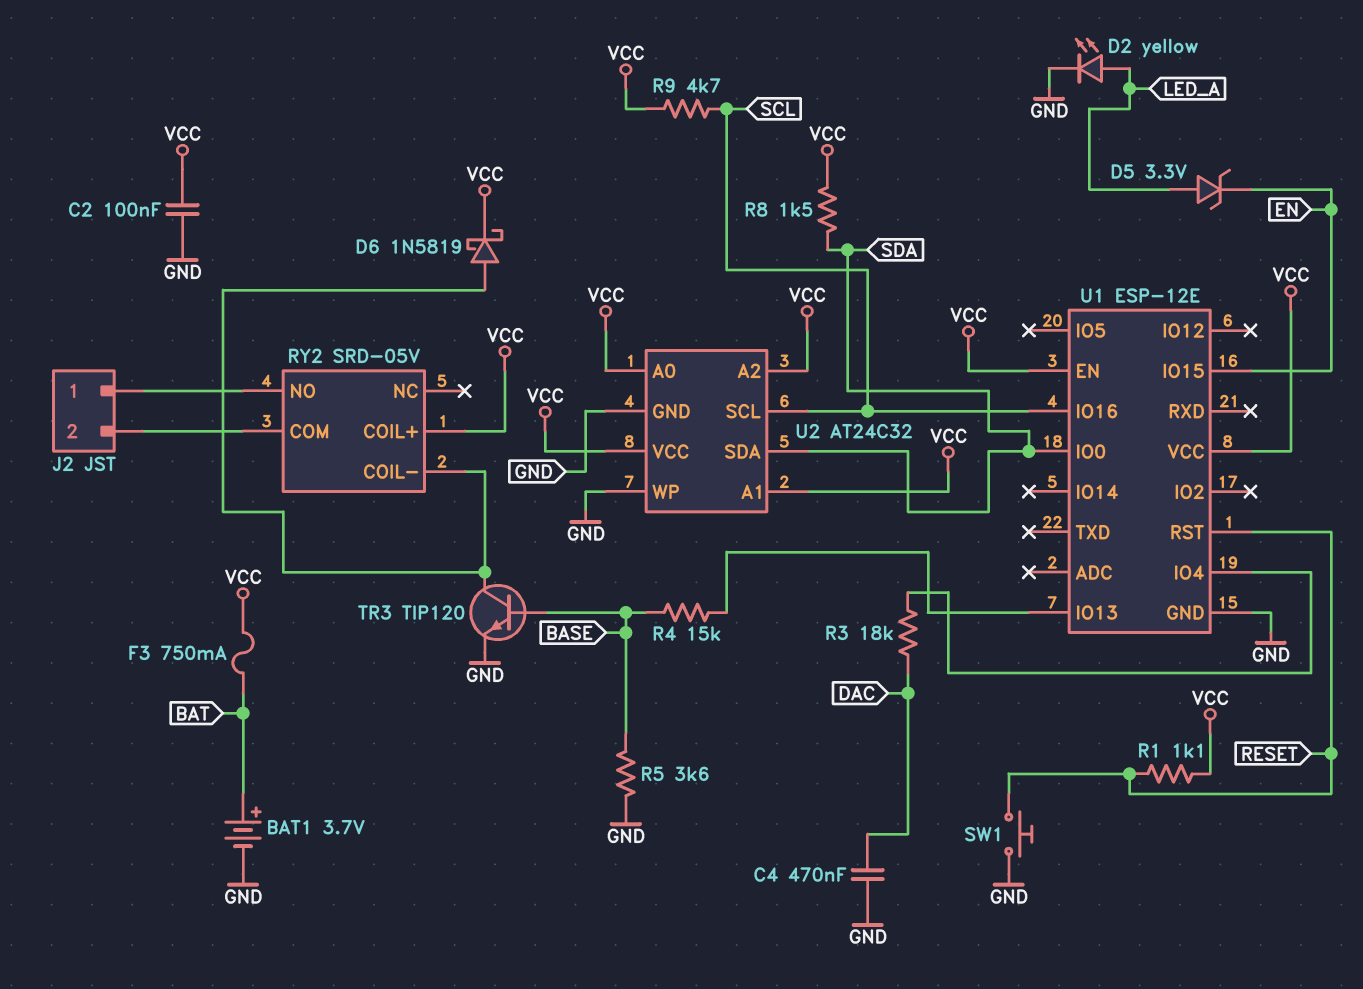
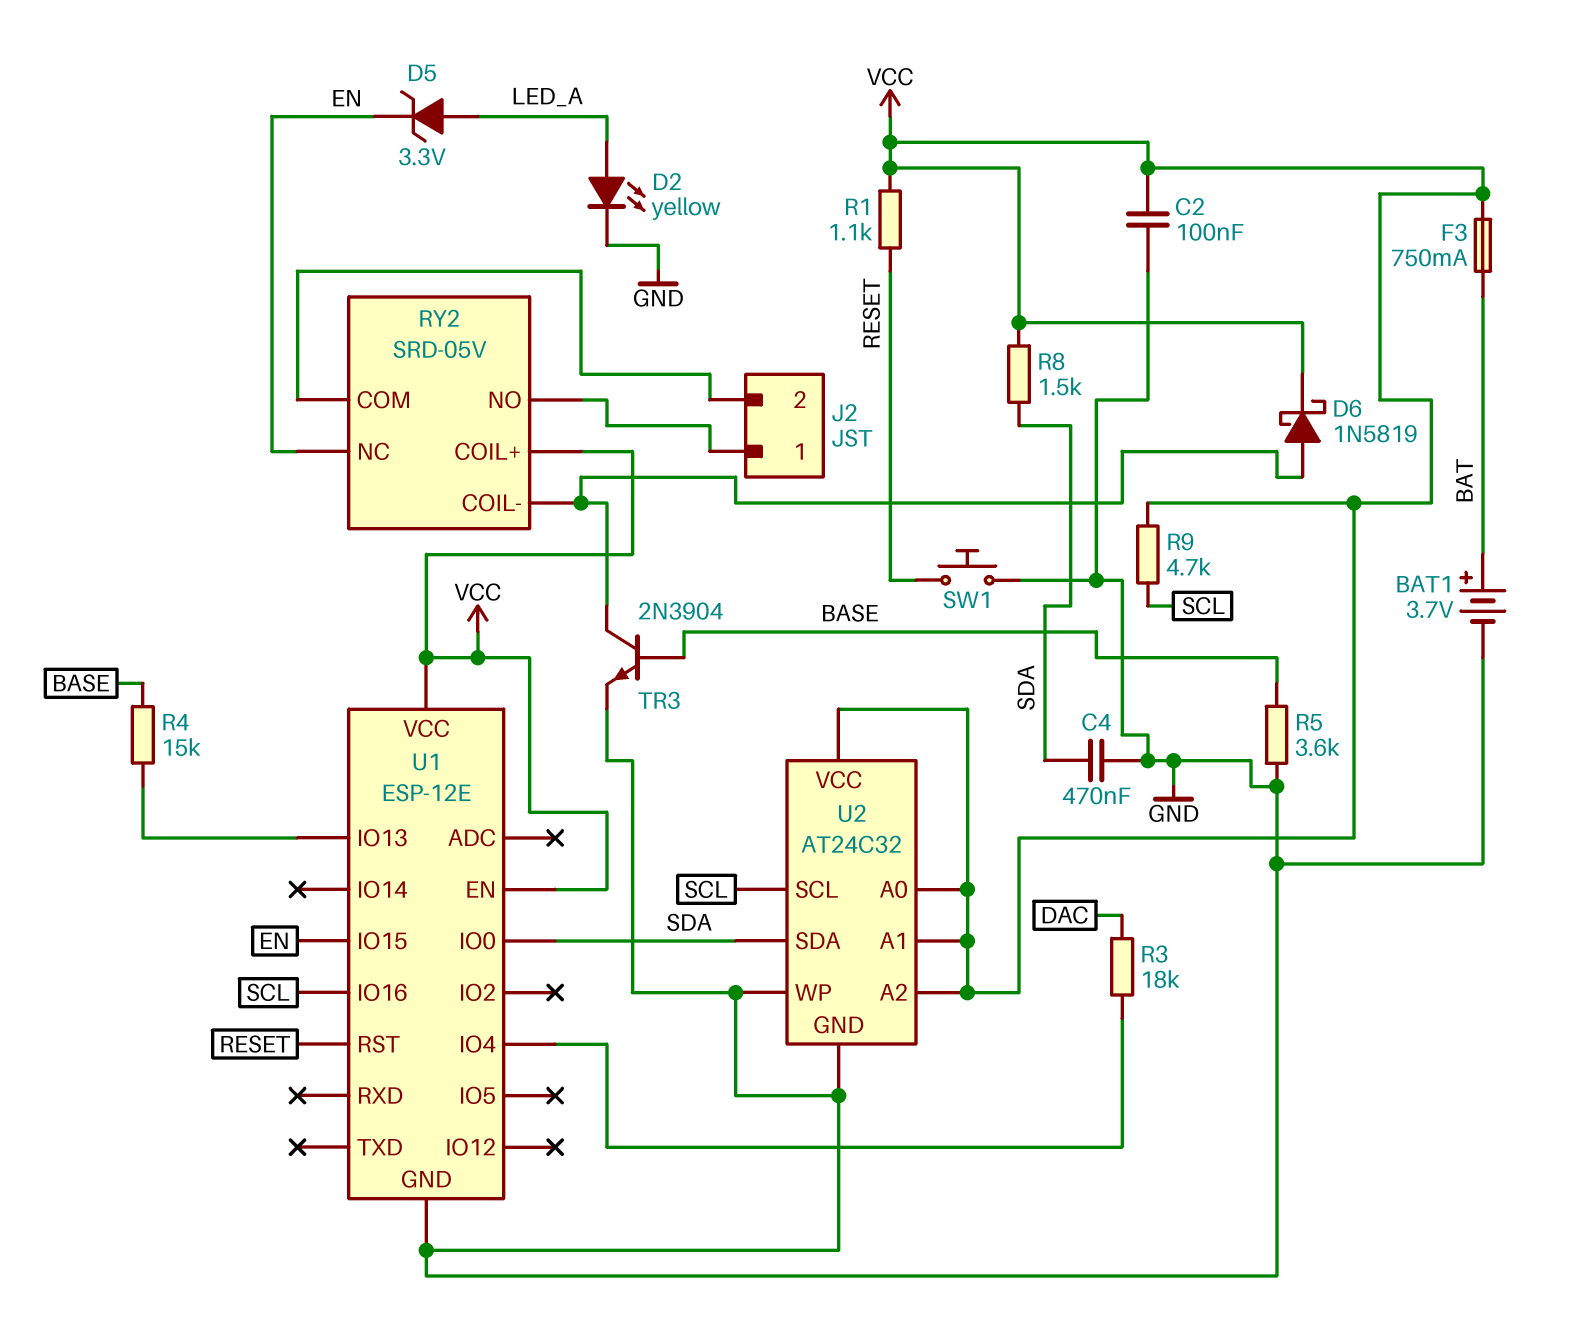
C4: 470nF (DAC, GND) -> 470nF (GND, SDA)
RY2 pin NC: none -> EN
TR3: NPN TIP120 (B BASE, C RY2/COIL-, E GND) -> NPN 2N3904 (B BASE, C RY2/COIL-, E GND)

